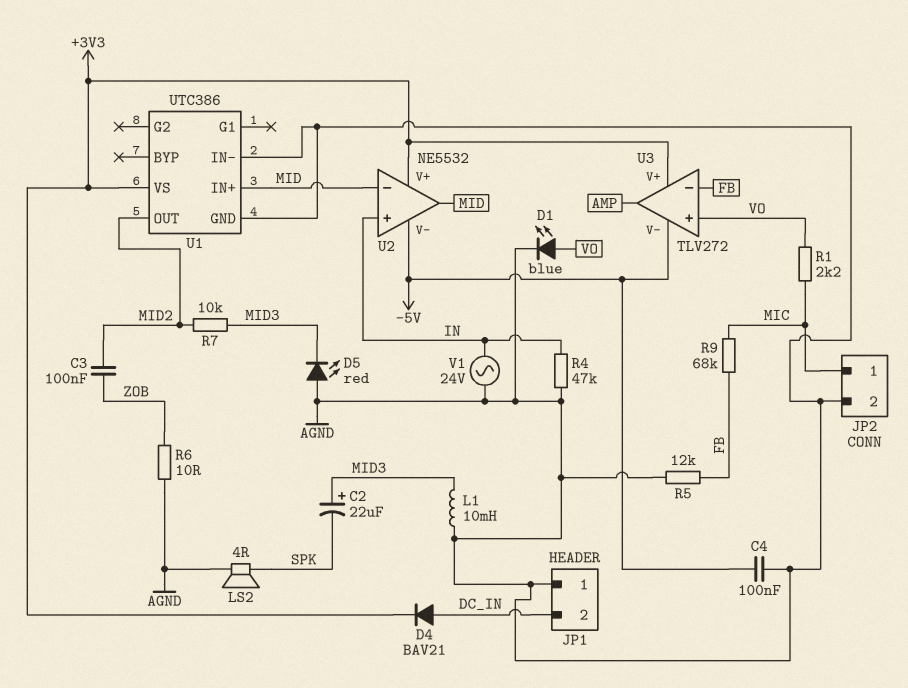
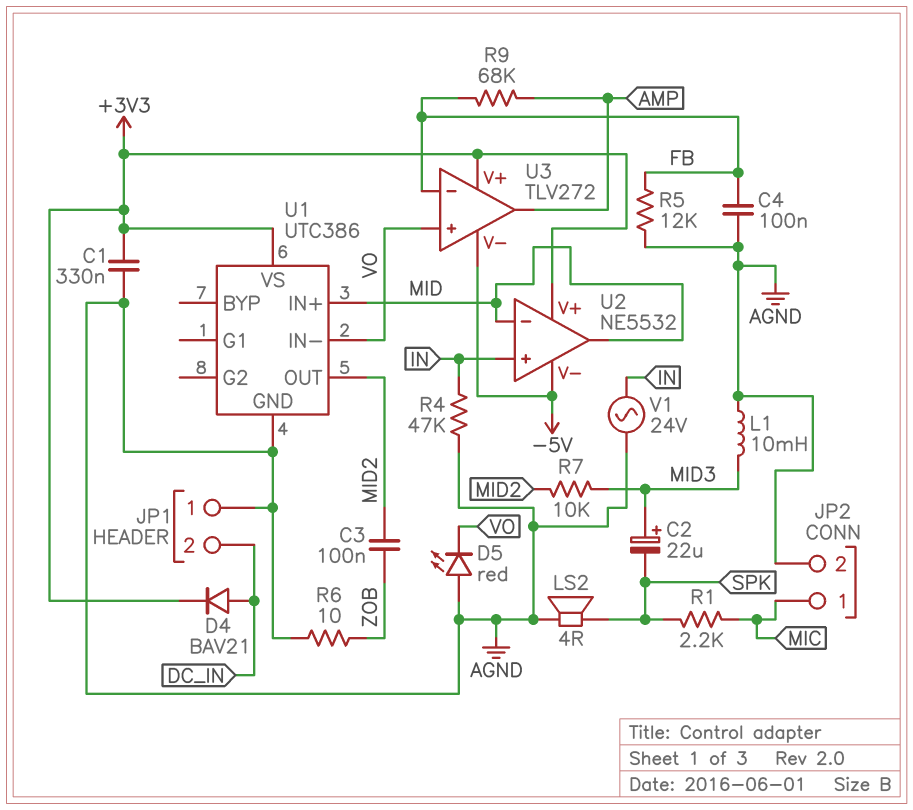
C1: none -> 330nF (+3V3, AGND)
C4: 100nF (-5V, AGND) -> 100nF (AGND, FB)
D1: LED blue (A VO, K AGND) -> none
D5: LED red (A AGND, K MID3) -> LED red (A AGND, K VO)
R1: 2.2k (MIC, VO) -> 2.2k (MIC, SPK)
R9: 68k (FB, MIC) -> 68k (AMP, FB)
U1 pin IN-: AGND -> VO

